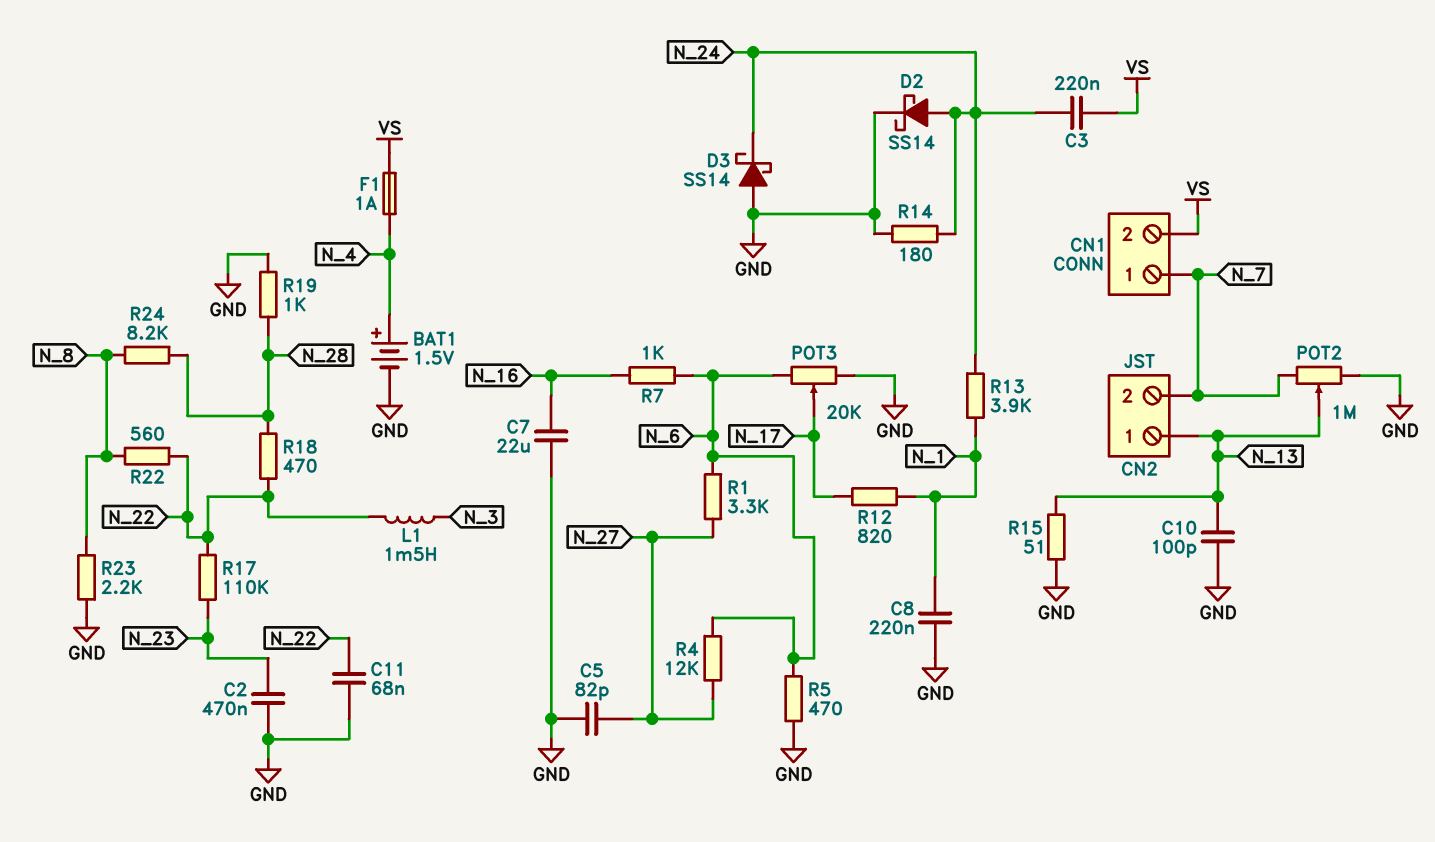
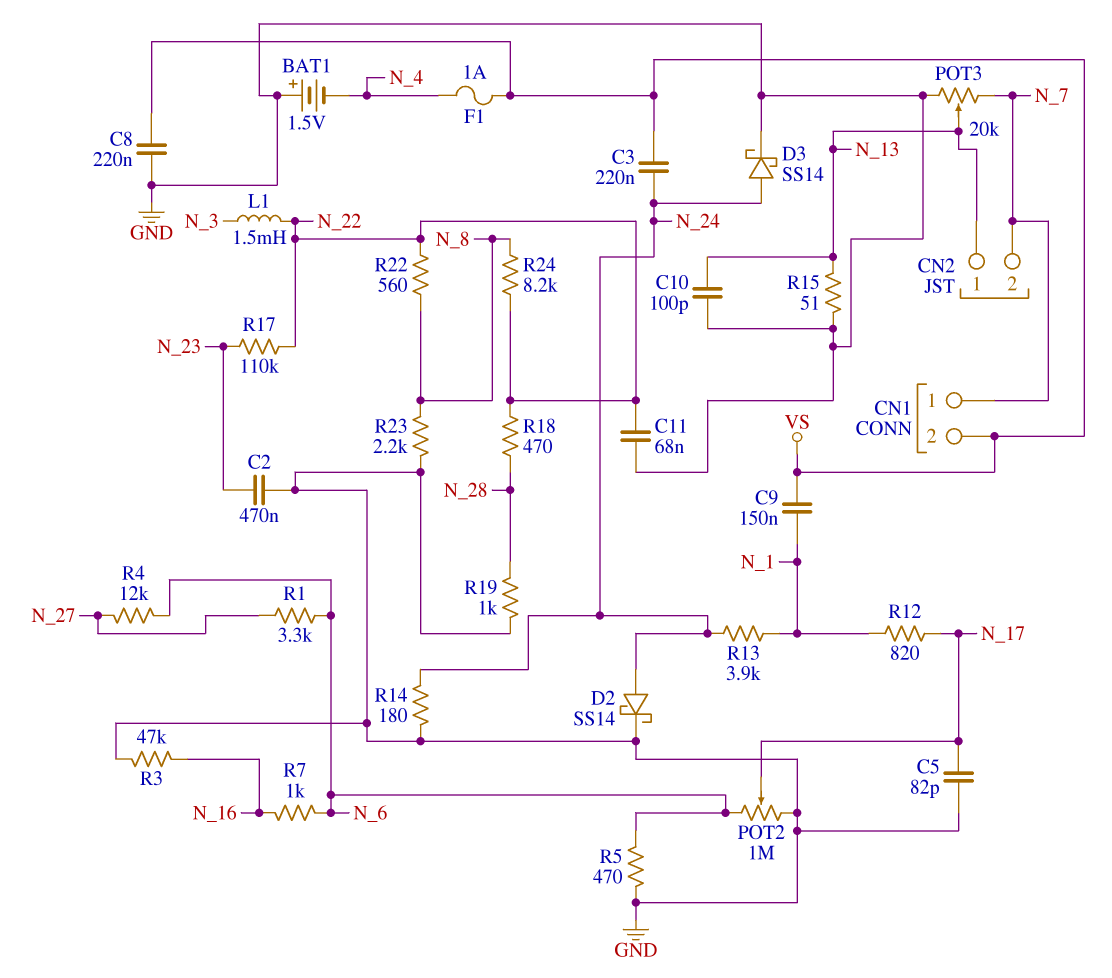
BAT1: 1.5V (plus N_4, minus GND) -> 1.5V (plus GND, minus N_4)
C5: 82pF (GND, N_27) -> 82pF (GND, N_17)
C7: 22uF (GND, N_16) -> none
C8: 220nF (GND, N_1) -> 220nF (GND, VS)
C9: none -> 150nF (N_1, VS)
D3: schottky SS14 (A GND, K N_24) -> schottky SS14 (A N_24, K GND)
POT2: 1M (GND, N_7, wiper N_13) -> 1M (GND, N_6, wiper N_17)
POT3: 20k (GND, N_6, wiper N_17) -> 20k (GND, N_7, wiper N_13)
R3: none -> 47k (GND, N_16)
R24: 8.2k (N_8, N_28) -> 8.2k (N_8, N_22)

